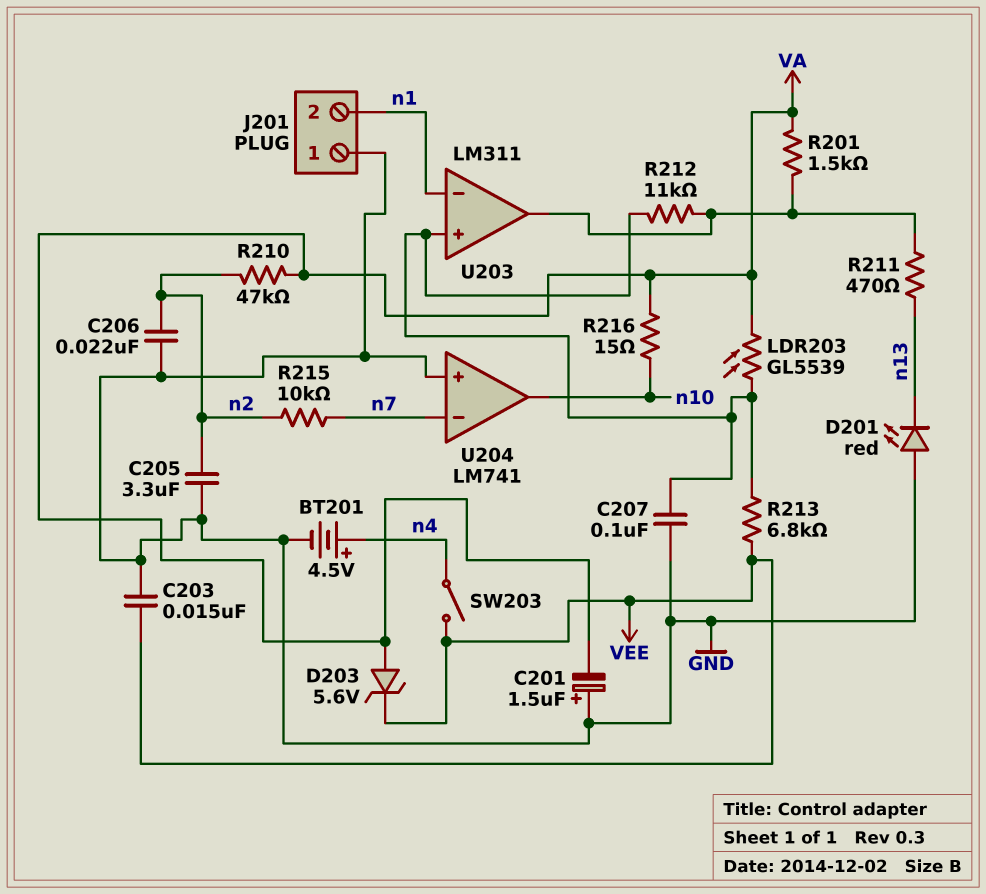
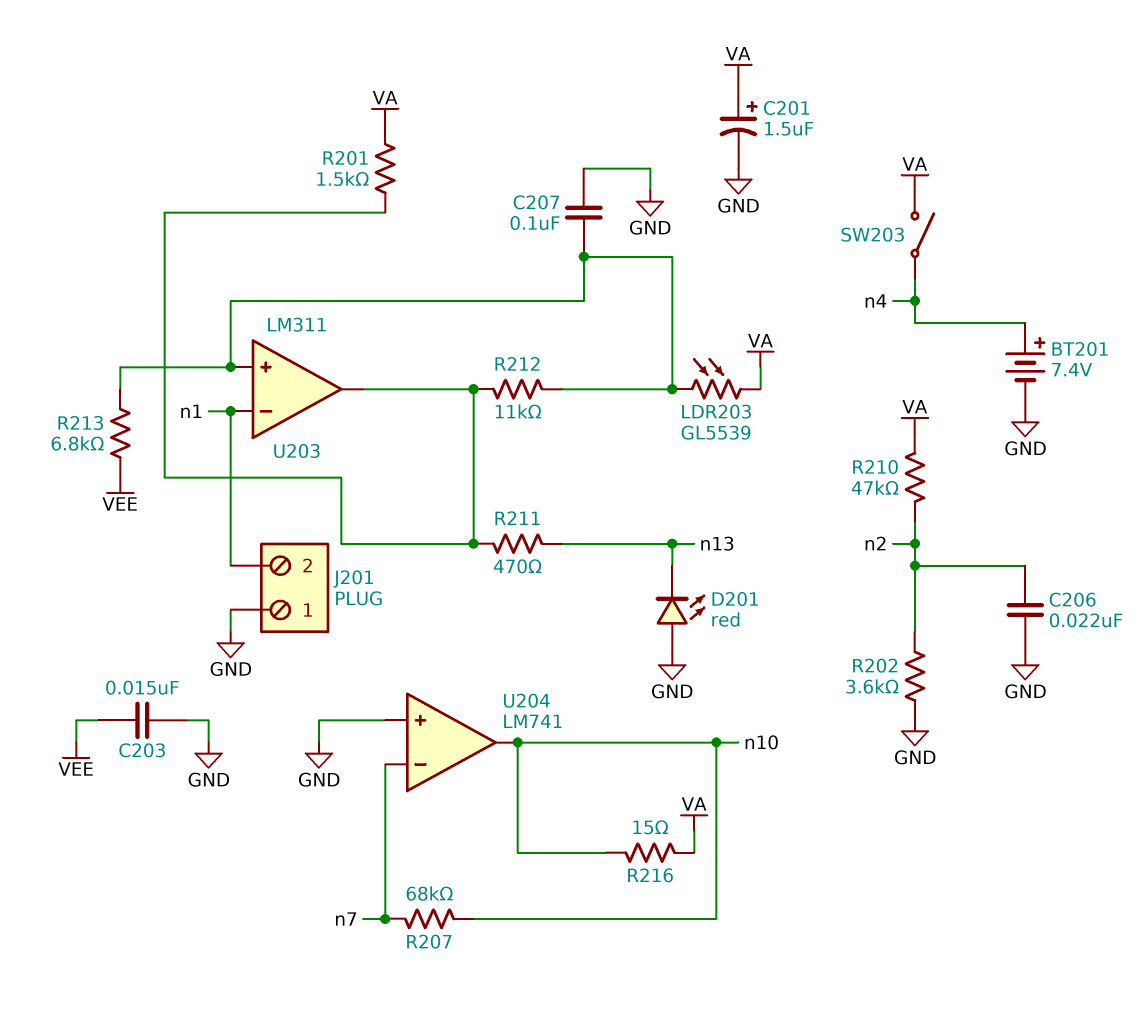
BT201: 4.5V (plus n4, minus GND) -> 7.4V (plus n4, minus GND)
C201: 1.5uF (plus GND, minus VA) -> 1.5uF (plus VA, minus GND)
C205: 3.3uF (GND, n2) -> none
D203: zener 5.6V (A VA, K VEE) -> none
R202: none -> 3.6k (GND, n2)
R207: none -> 68k (n7, n10)
R215: 10k (n2, n7) -> none
SW203: switch (VEE, n4) -> switch (VA, n4)

